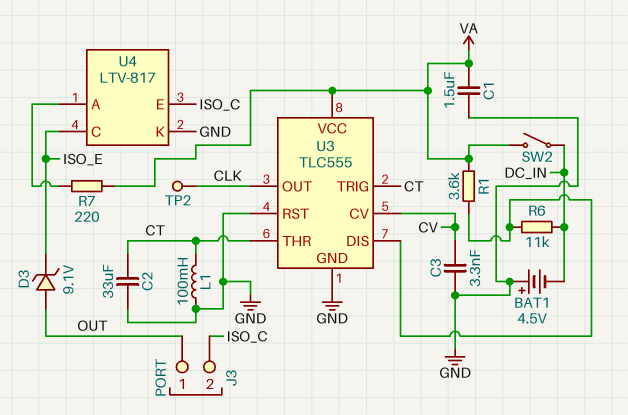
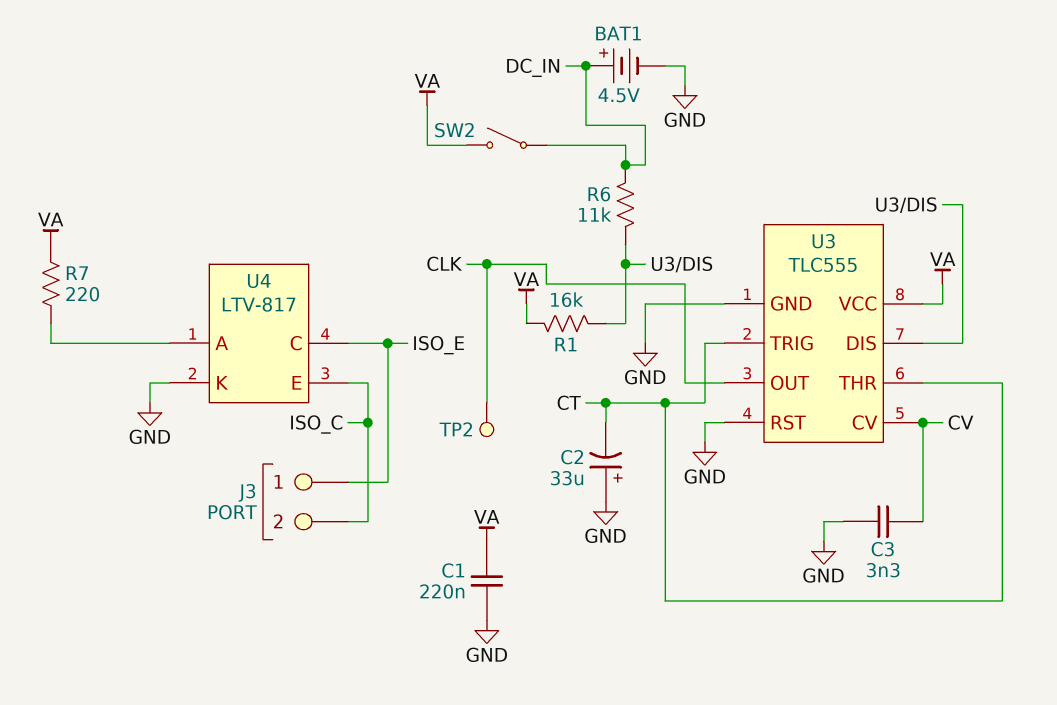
BAT1: 4.5V (plus GND, minus DC_IN) -> 4.5V (plus DC_IN, minus GND)
C1: 1.5uF (GND, VA) -> 220nF (GND, VA)
C2: 33uF (CT, GND) -> 33uF (plus GND, minus CT)
D3: zener 9.1V (A OUT, K ISO_E) -> none
J3 pin 1: OUT -> ISO_E
L1: 100mH (CT, GND) -> none
R1: 3.6k (U3/DIS, VA) -> 16k (U3/DIS, VA)

